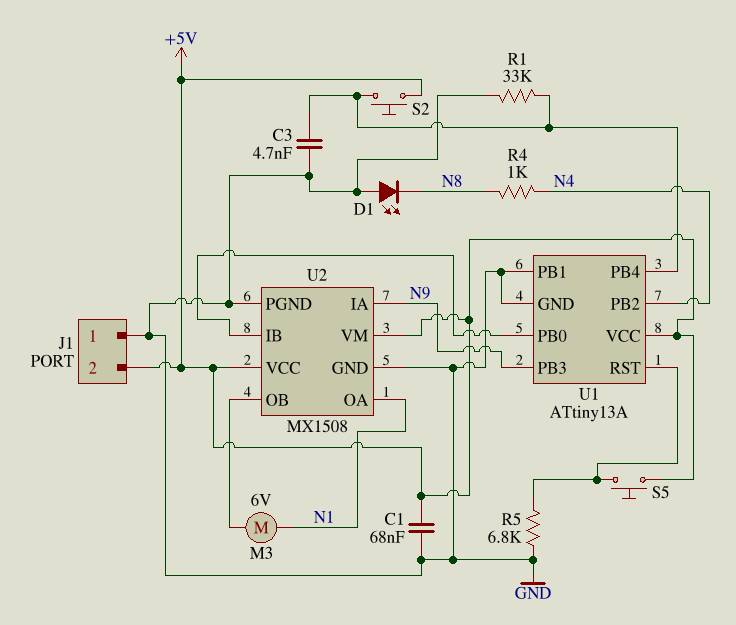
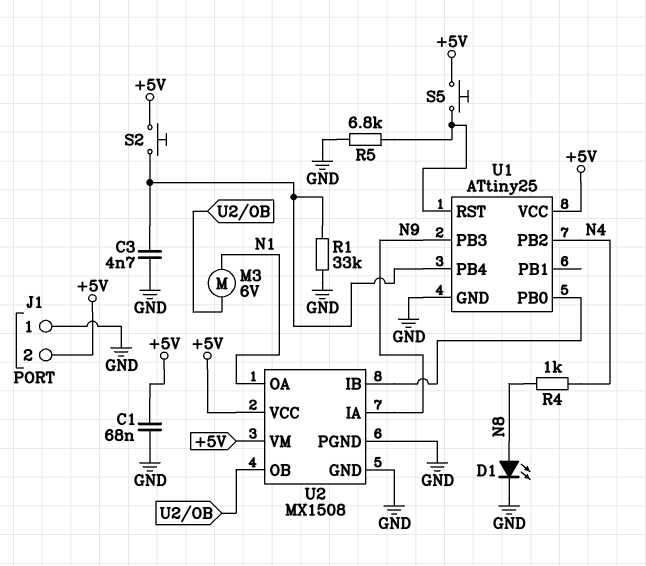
D1: LED (A GND, K N8) -> LED (A N8, K GND)
U1: ATtiny13A -> ATtiny25
U1 pin PB1: GND -> none

